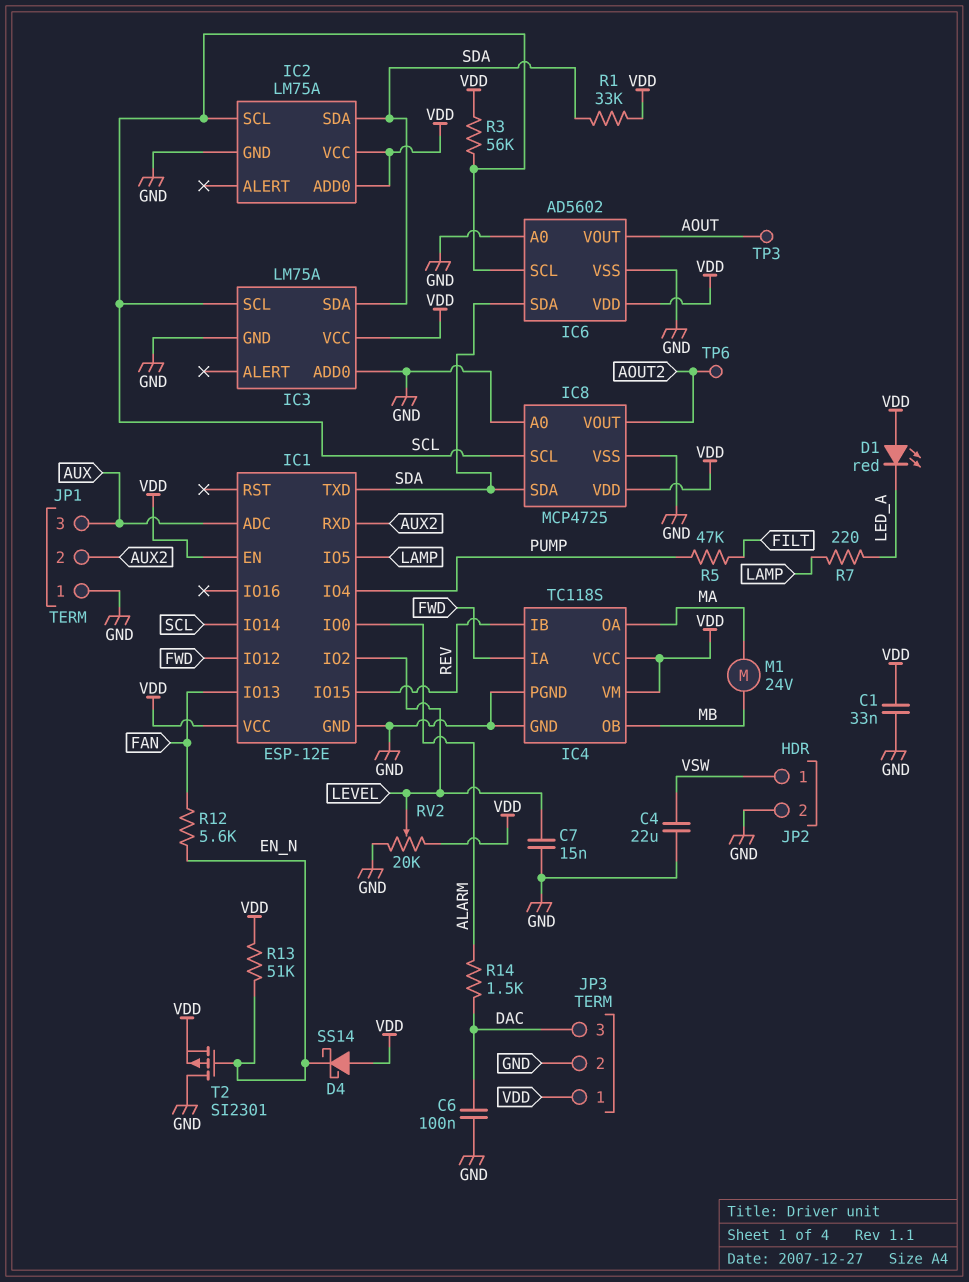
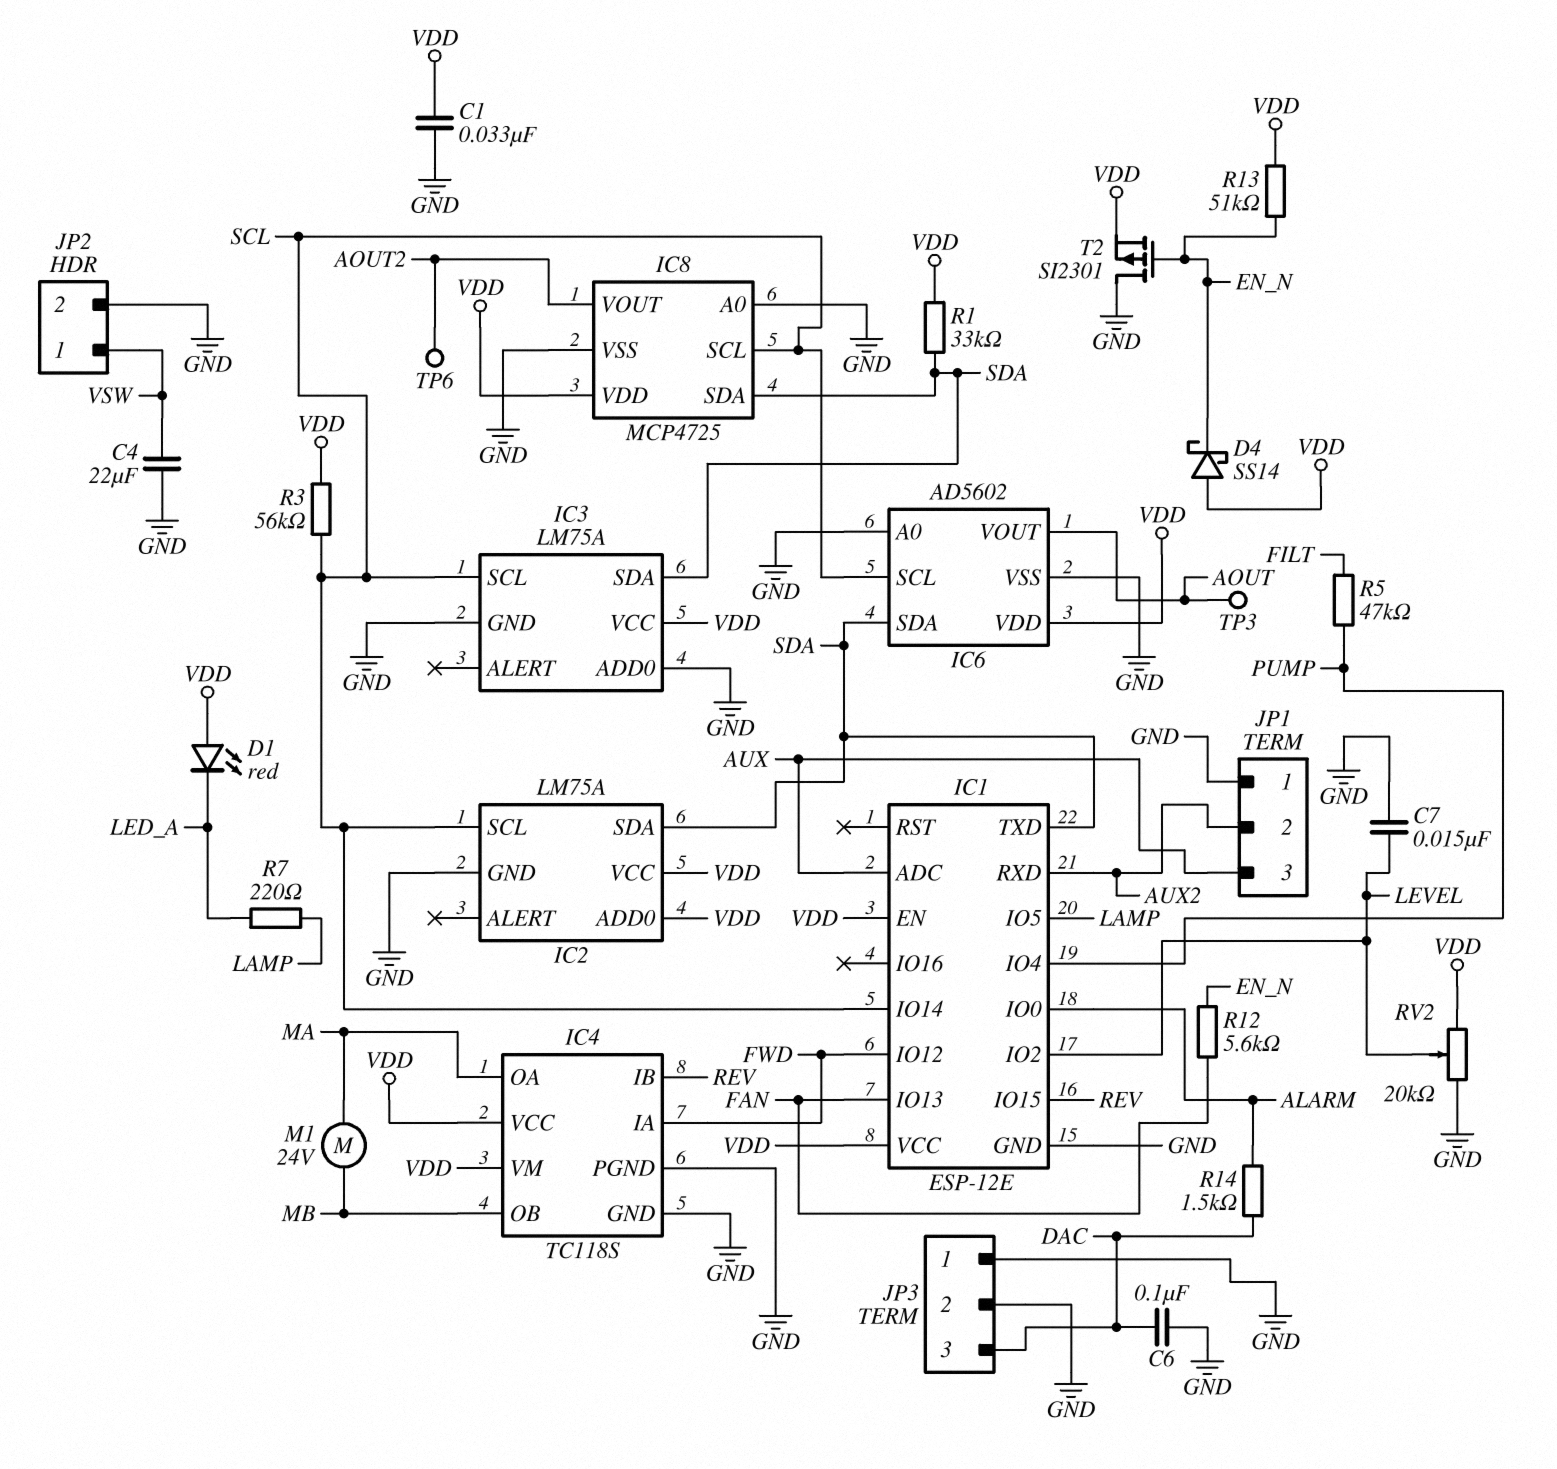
JP3 pin 1: VDD -> GND

